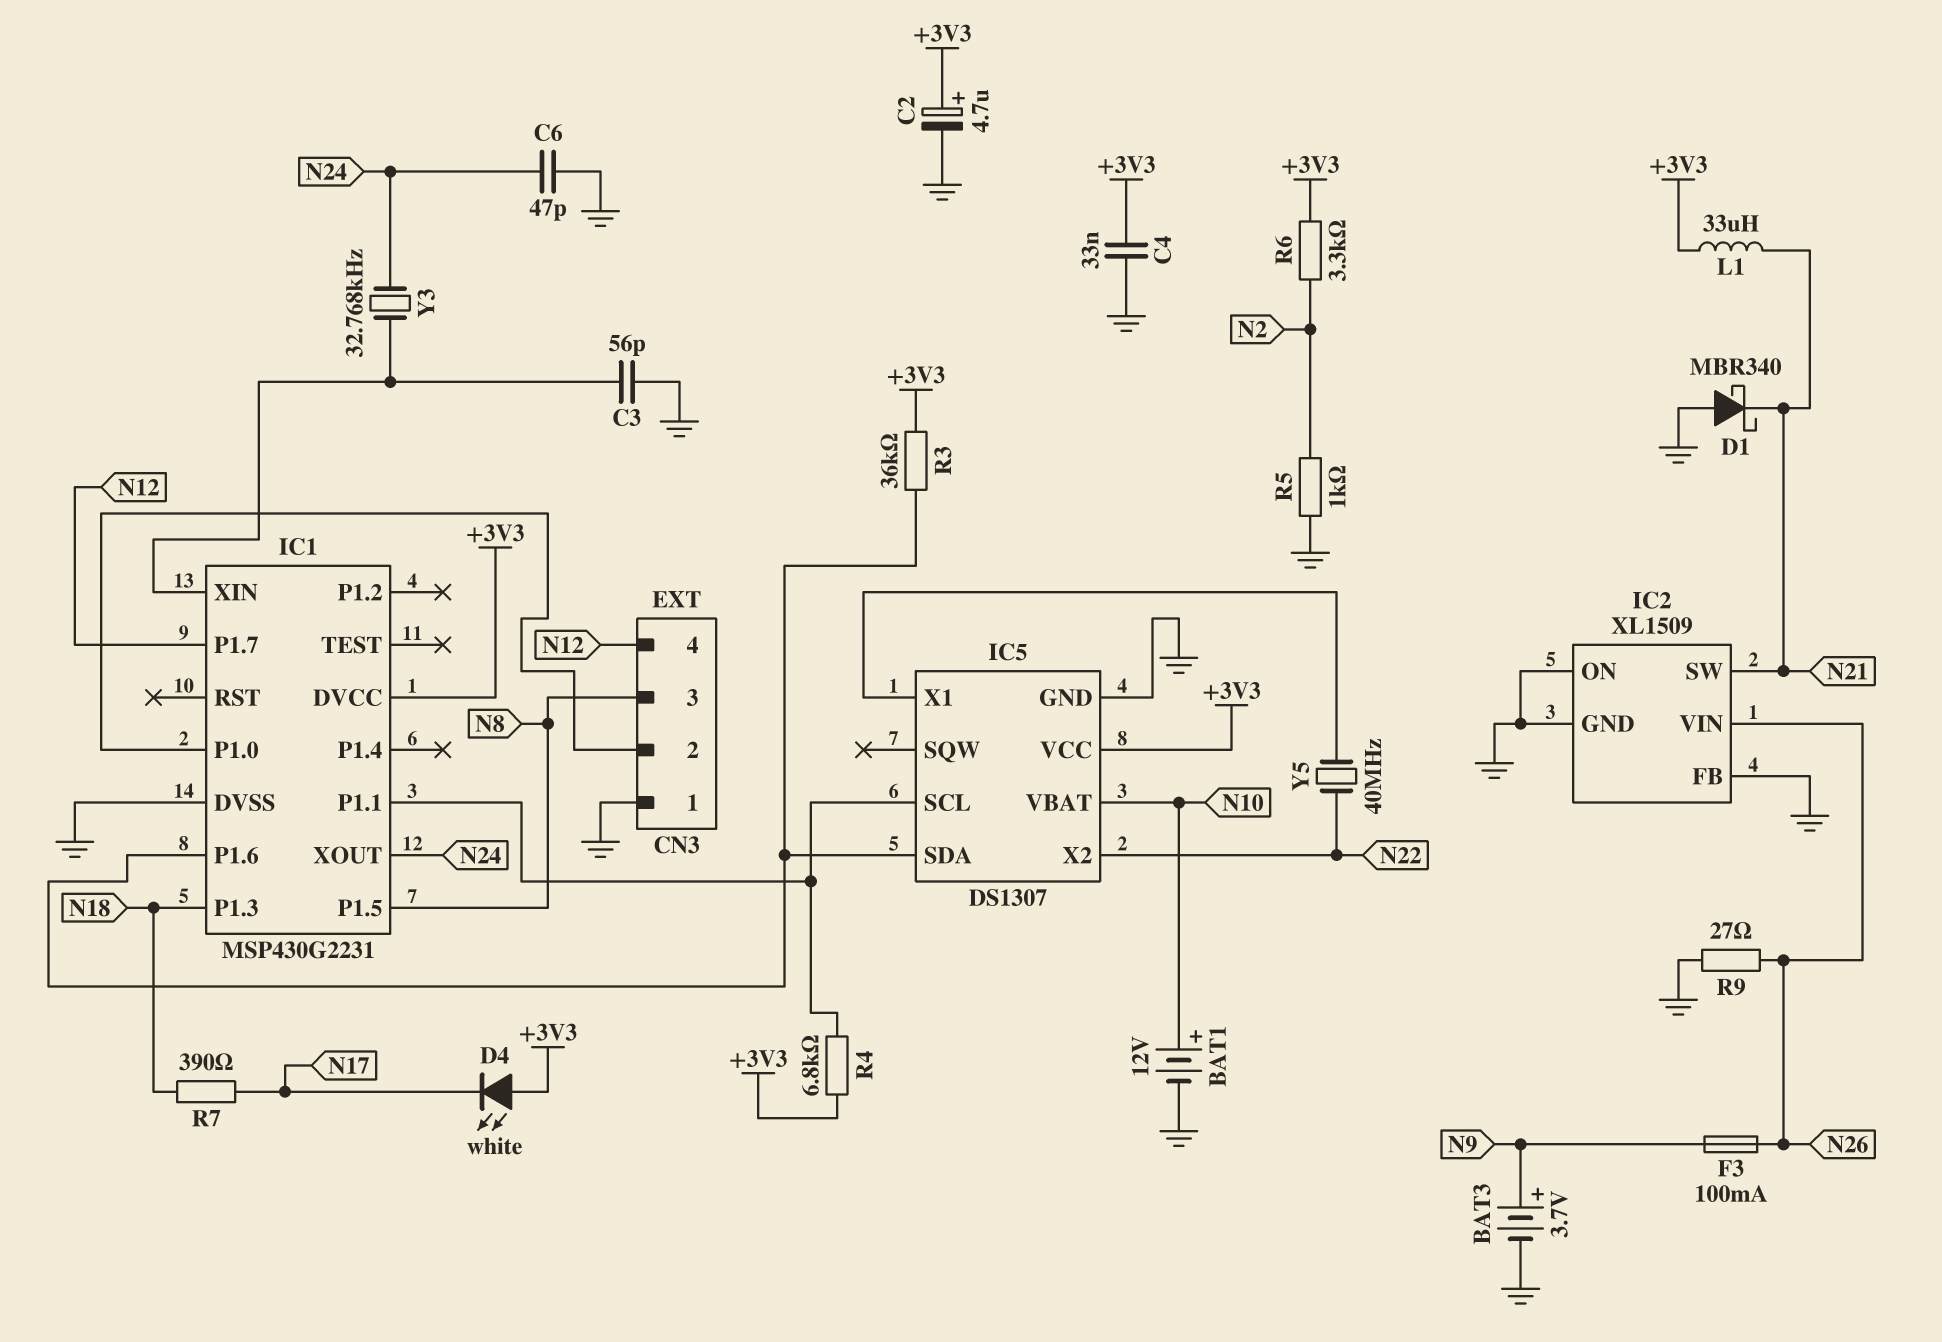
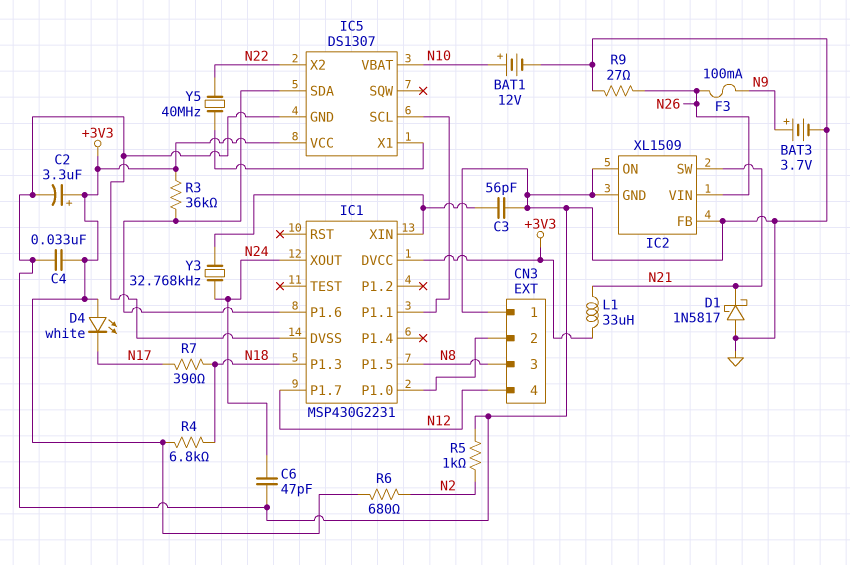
C2: 4.7uF (plus +3V3, minus GND) -> 3.3uF (plus +3V3, minus GND)
D1: schottky MBR340 (A GND, K N21) -> schottky 1N5817 (A GND, K N21)
R4: 6.8k (+3V3, IC1/P1.1) -> 6.8k (+3V3, N18)
R6: 3.3k (+3V3, N2) -> 680 (+3V3, N2)

